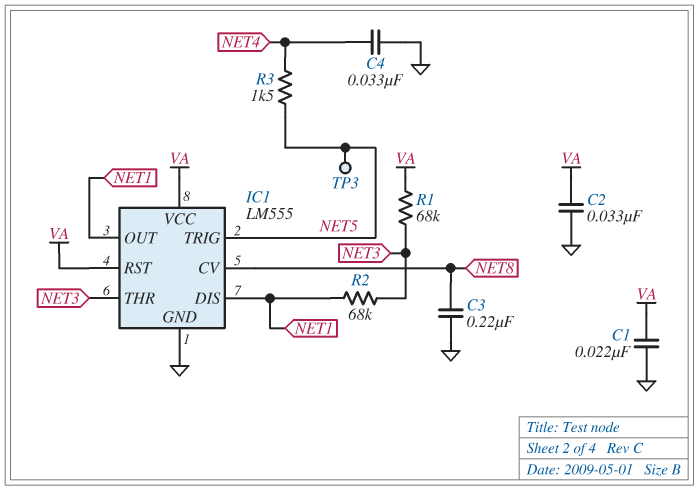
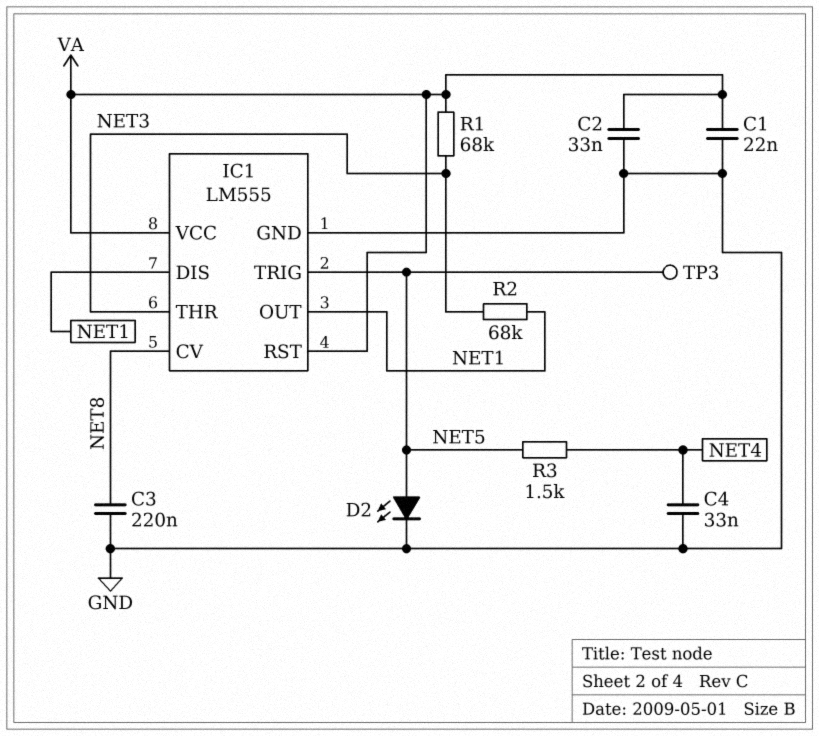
D2: none -> LED (A NET5, K GND)

